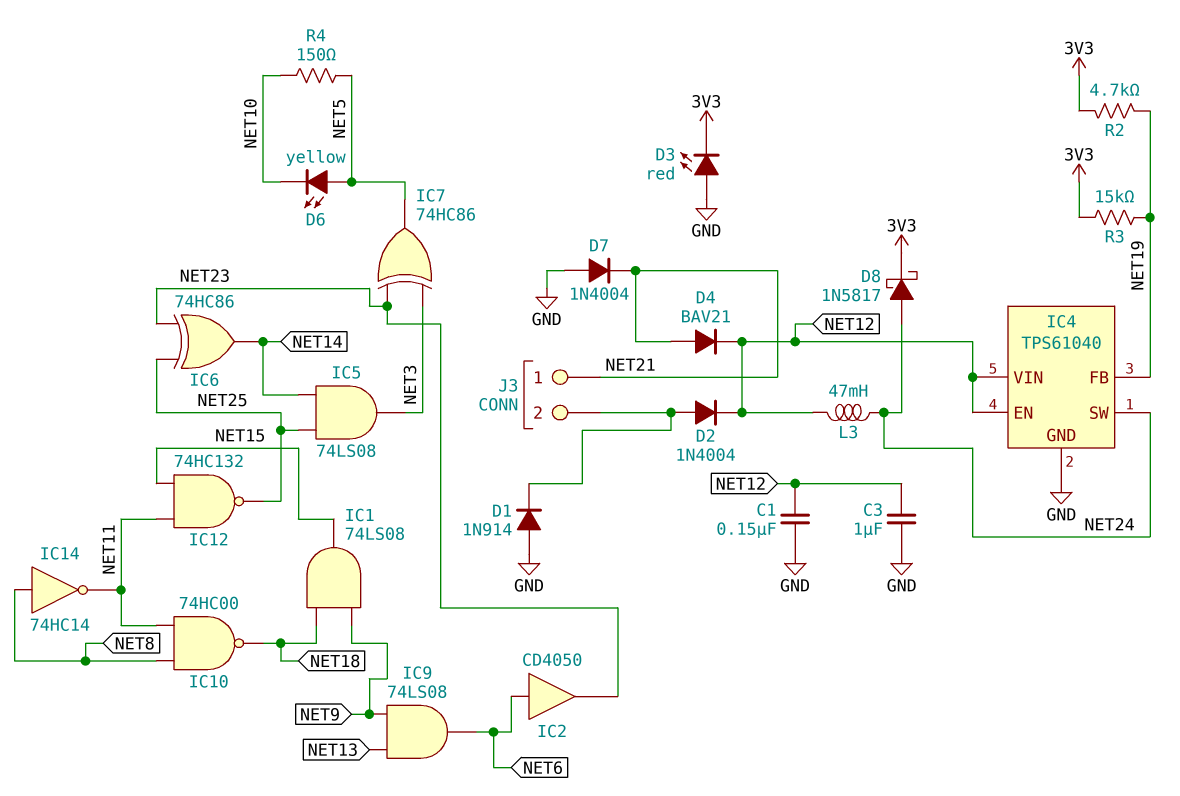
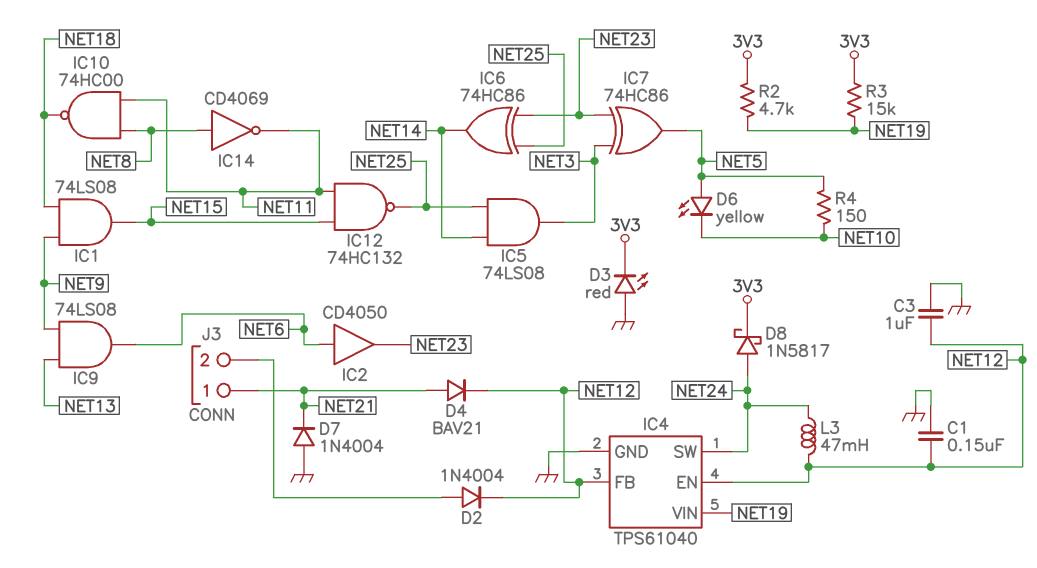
D1: diode 1N914 (A GND, K J3/2) -> none
IC4 pin FB: NET19 -> NET12
IC4 pin VIN: NET12 -> NET19
IC14: NOT 74HC14 (in NET8, out NET11) -> NOT CD4069 (in NET8, out NET11)

